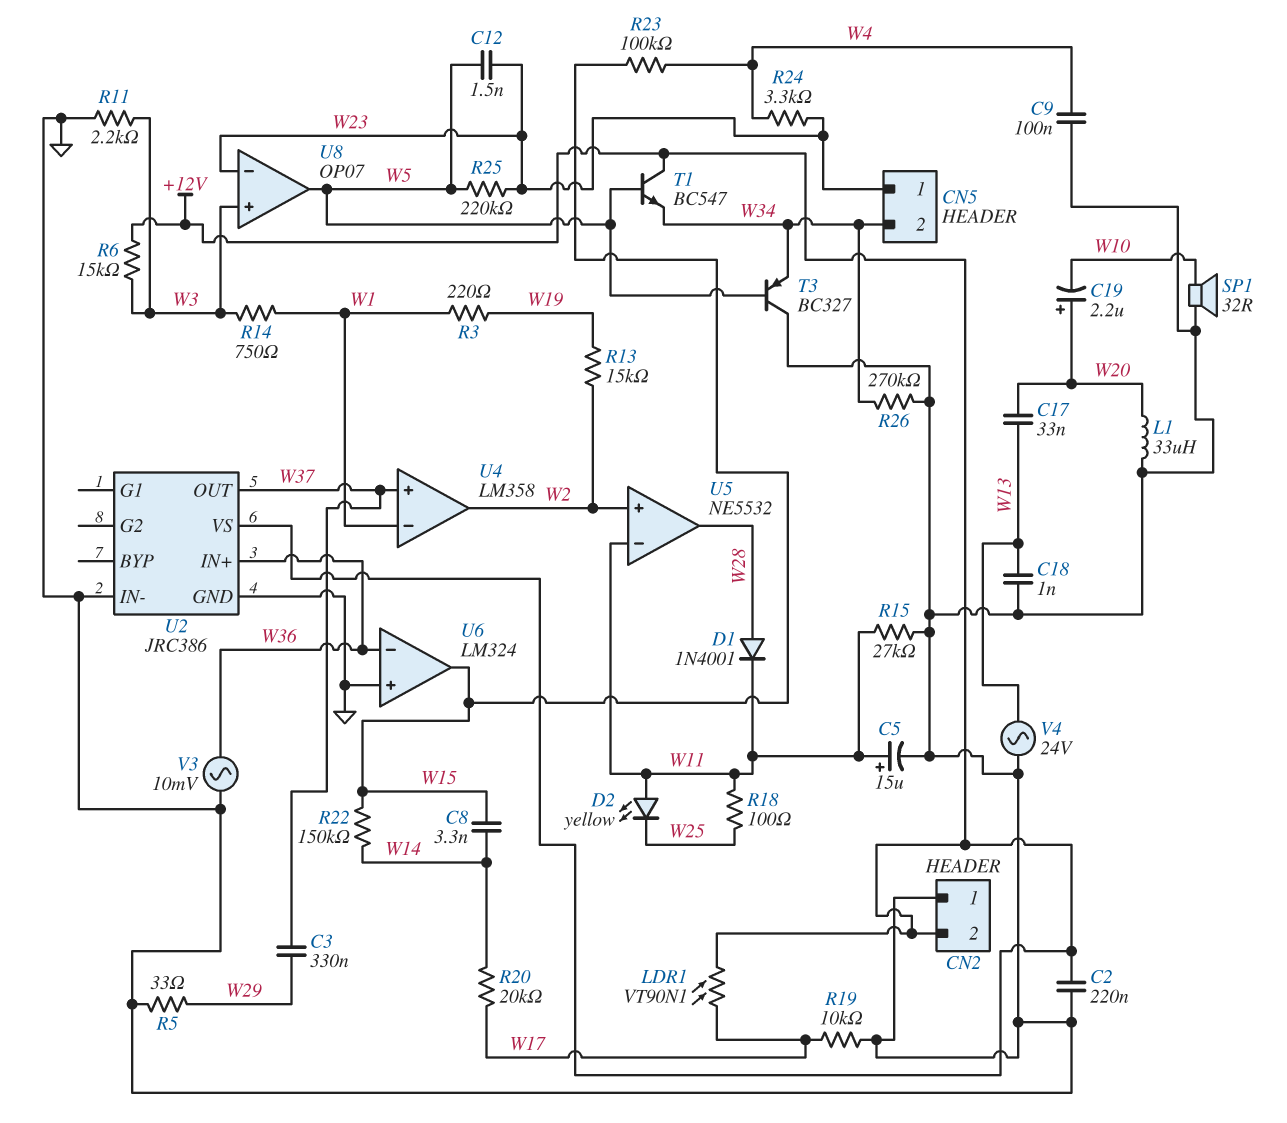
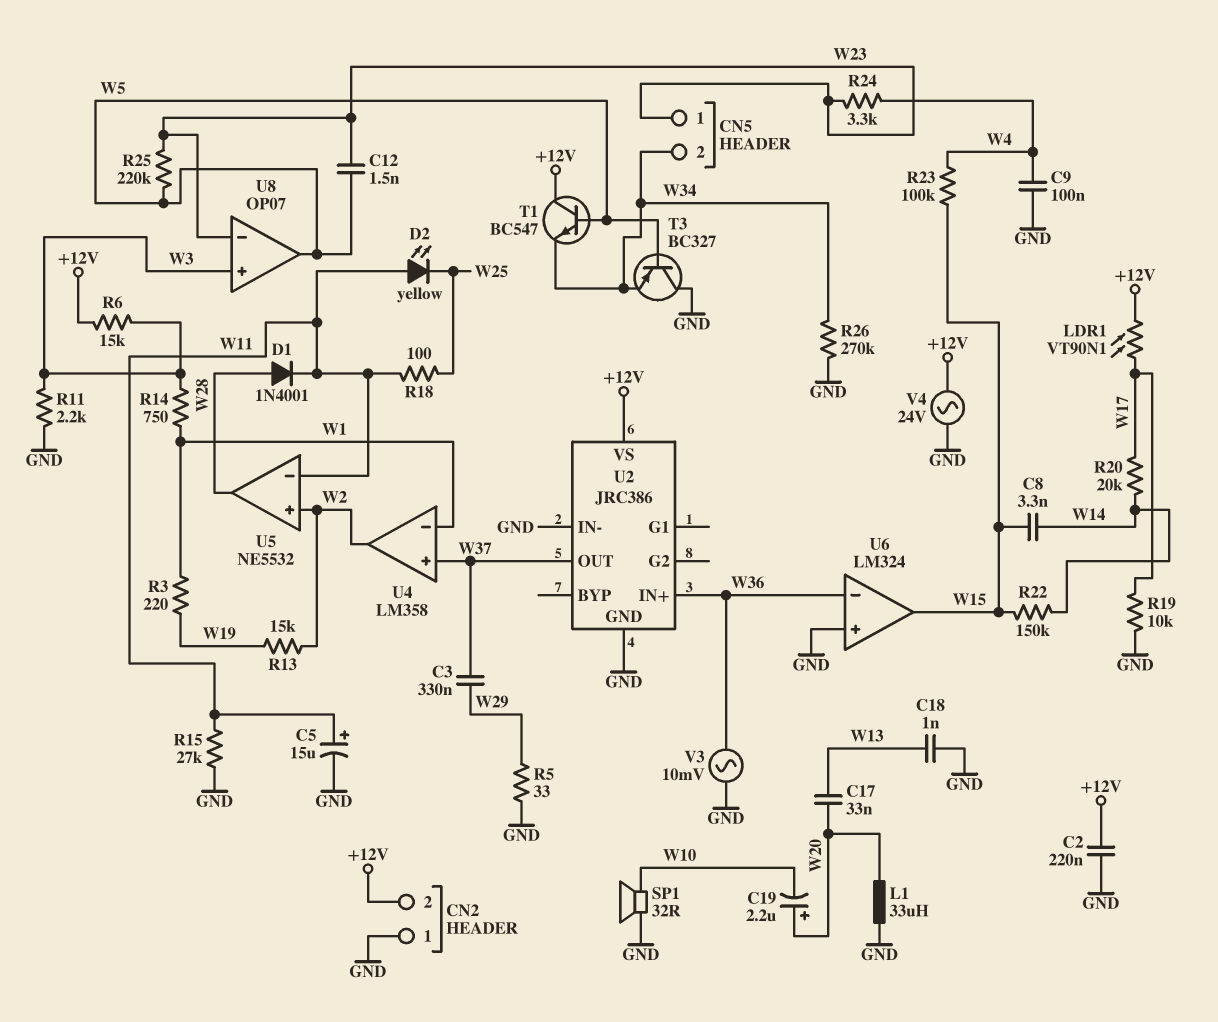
V4: AC 24V (GND, W13) -> AC 24V (+12V, GND)

